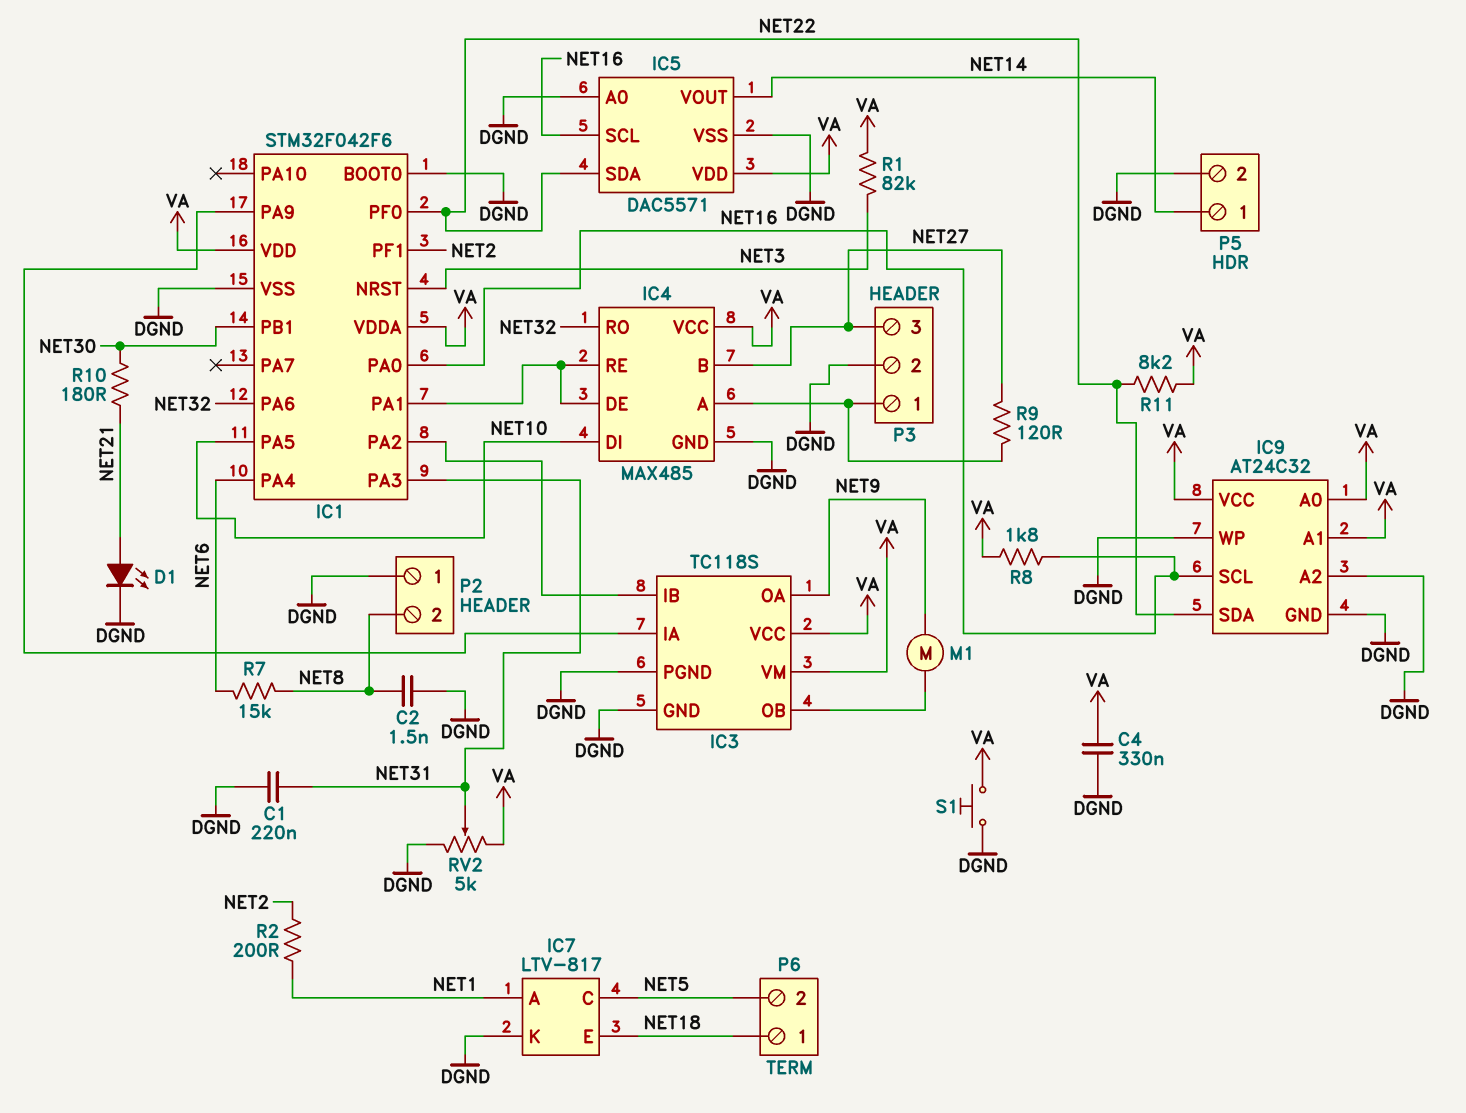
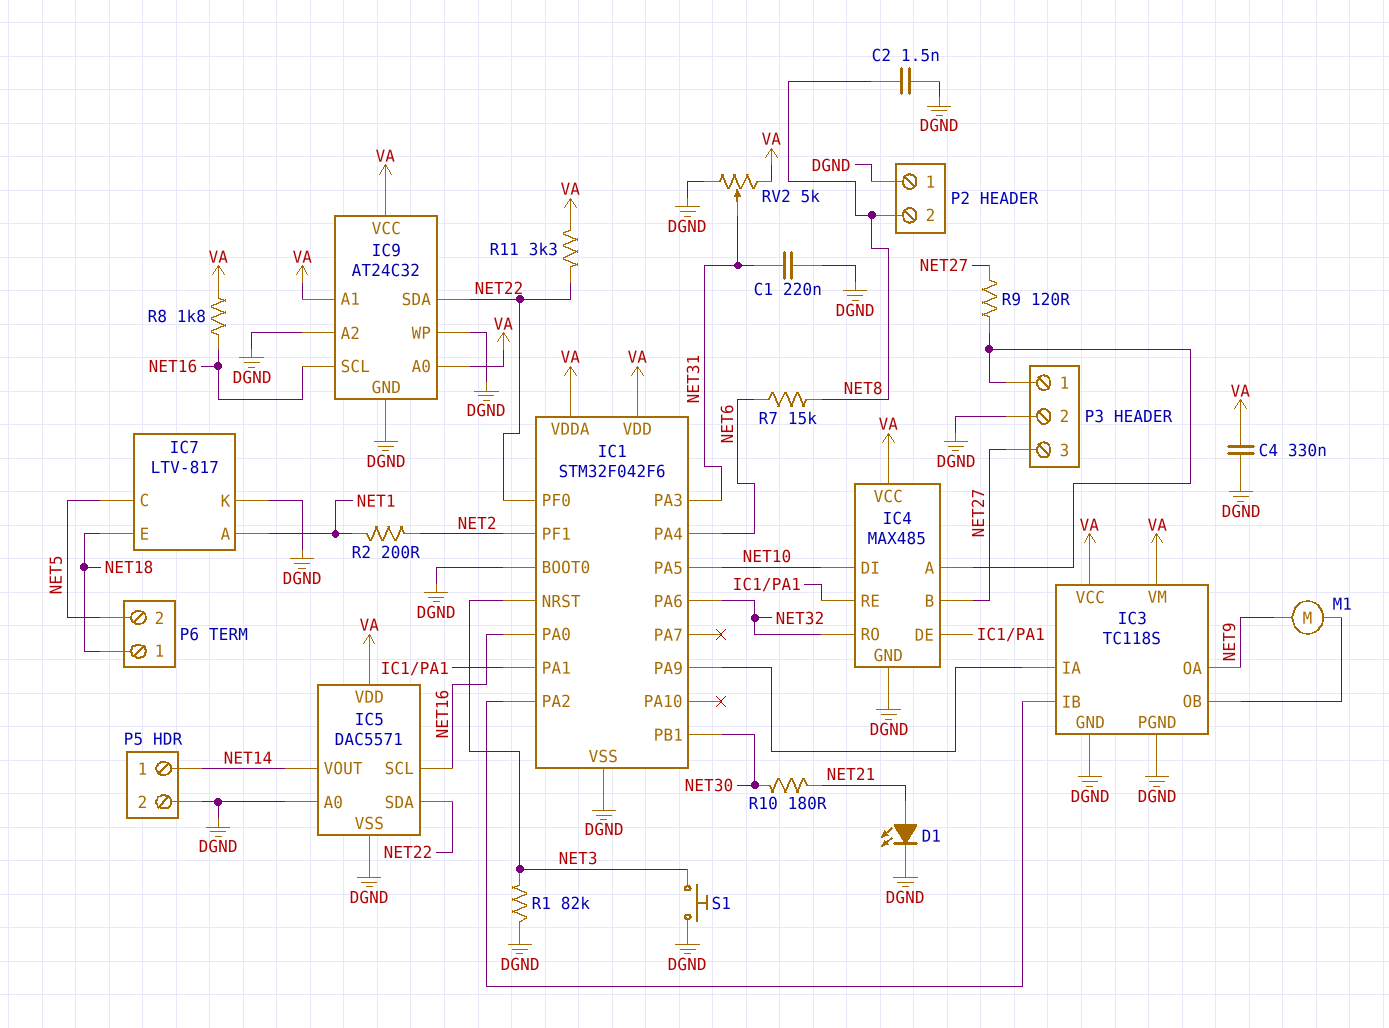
R1: 82k (NET3, VA) -> 82k (DGND, NET3)
R11: 8.2k (NET22, VA) -> 3.3k (NET22, VA)
S1: button (DGND, VA) -> button (DGND, NET3)

